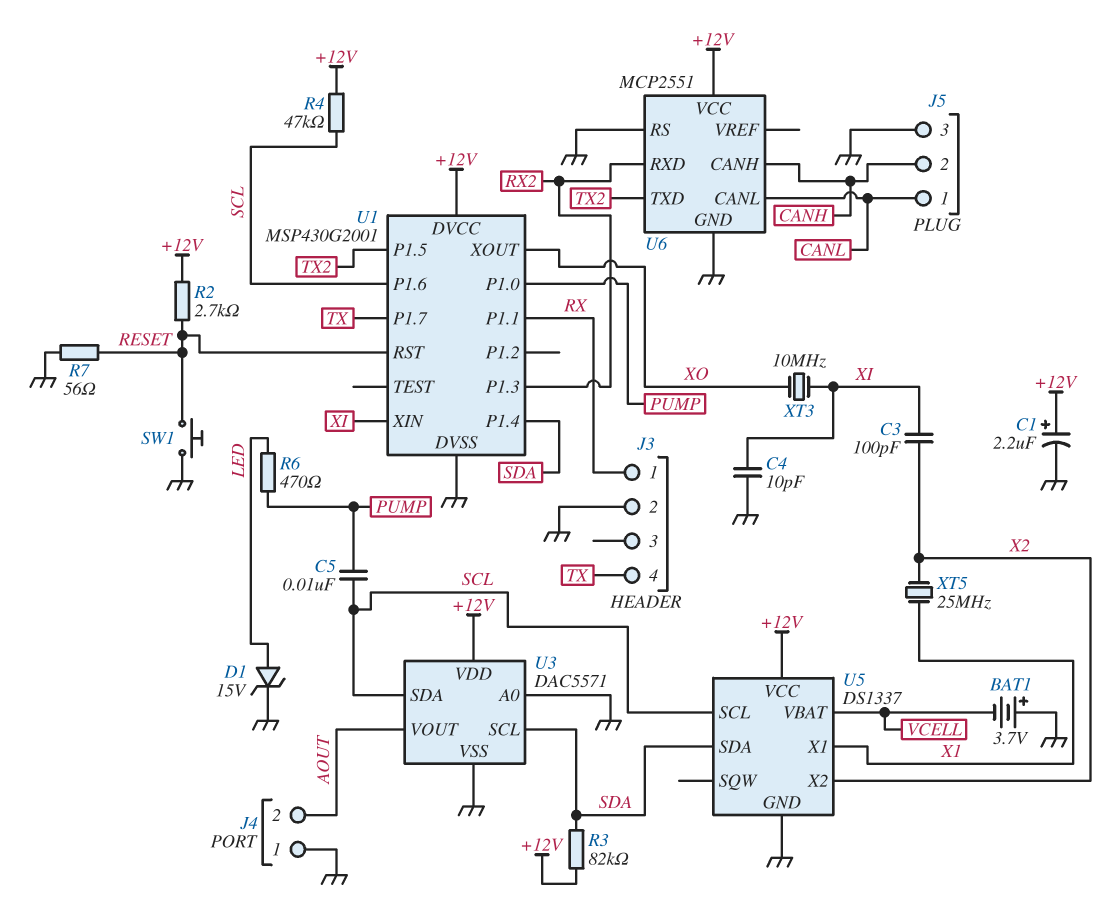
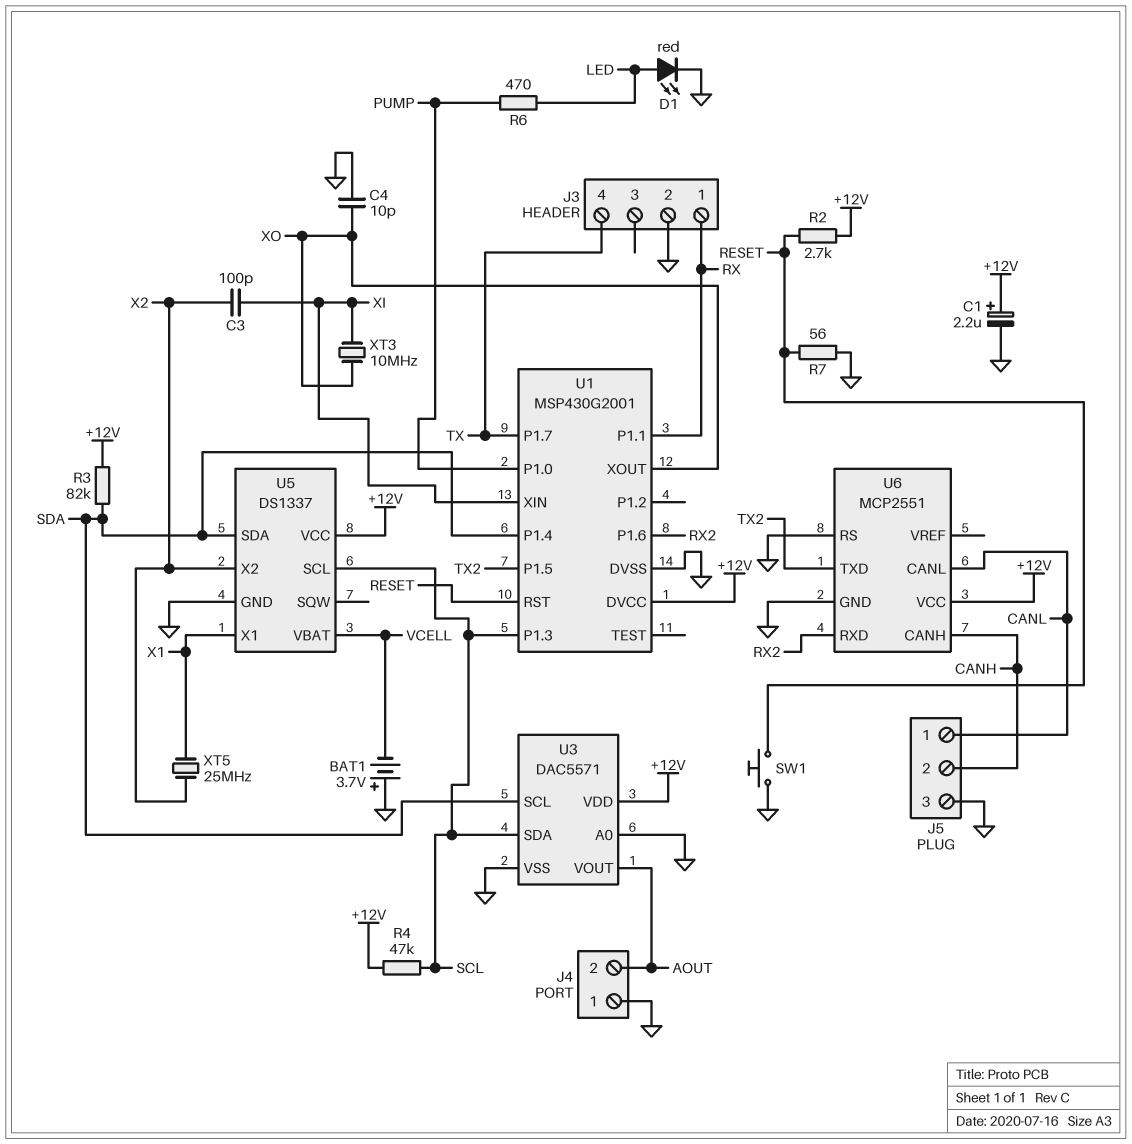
C4: 10pF (GND, XI) -> 10pF (GND, XO)
C5: 10nF (PUMP, SCL) -> none
D1: zener 15V (A LED, K GND) -> LED red (A LED, K GND)
U1 pin P1.3: RX2 -> SCL
U1 pin P1.6: SCL -> RX2

